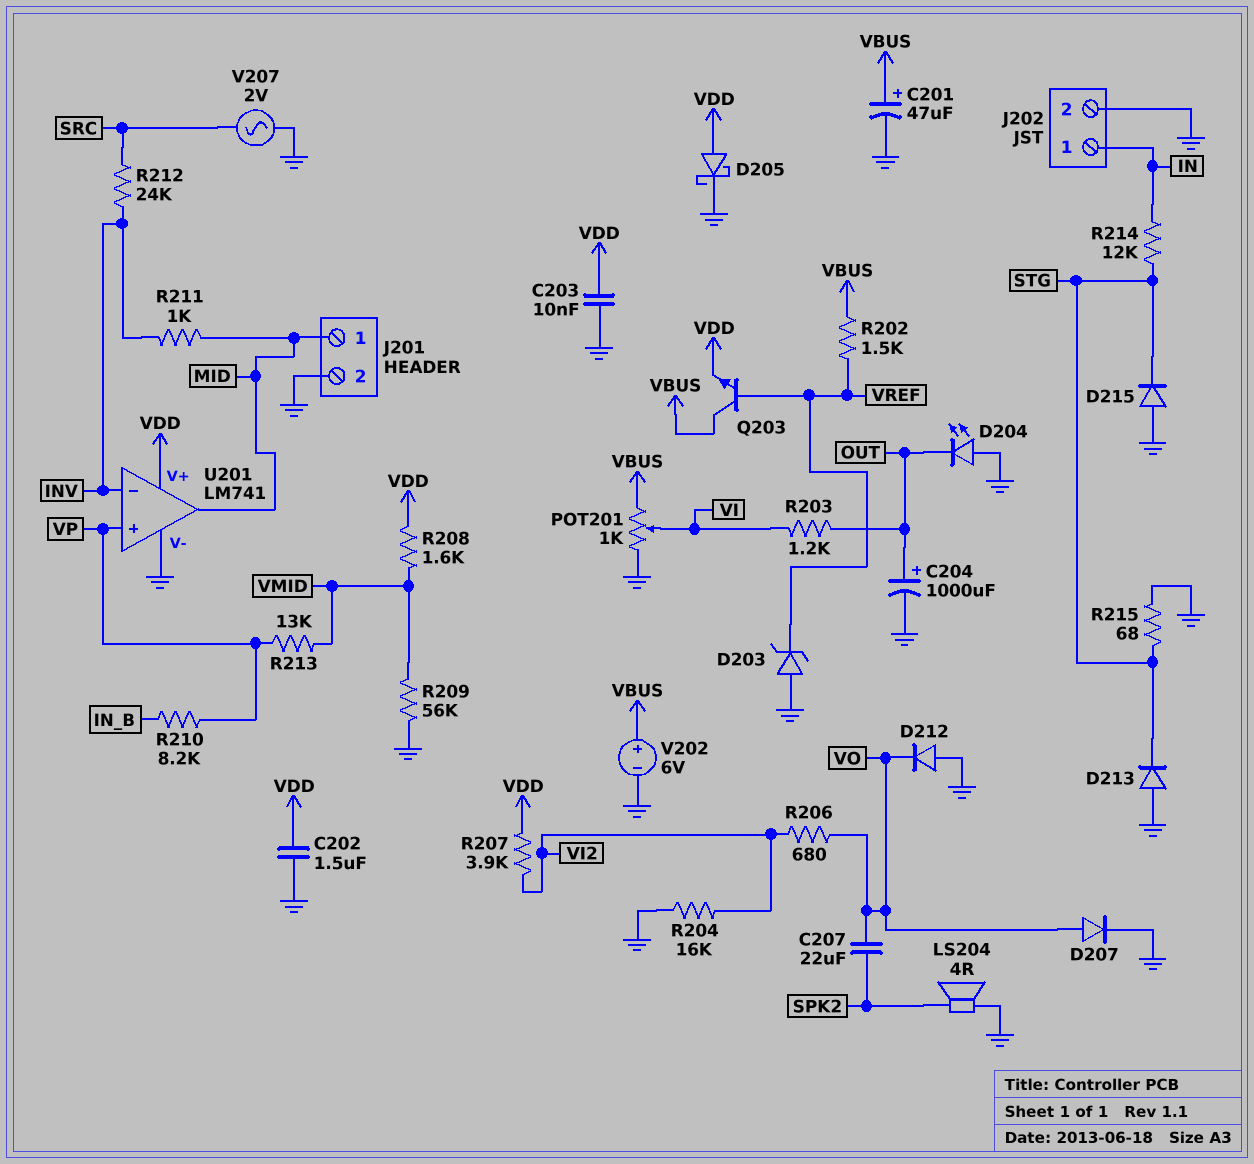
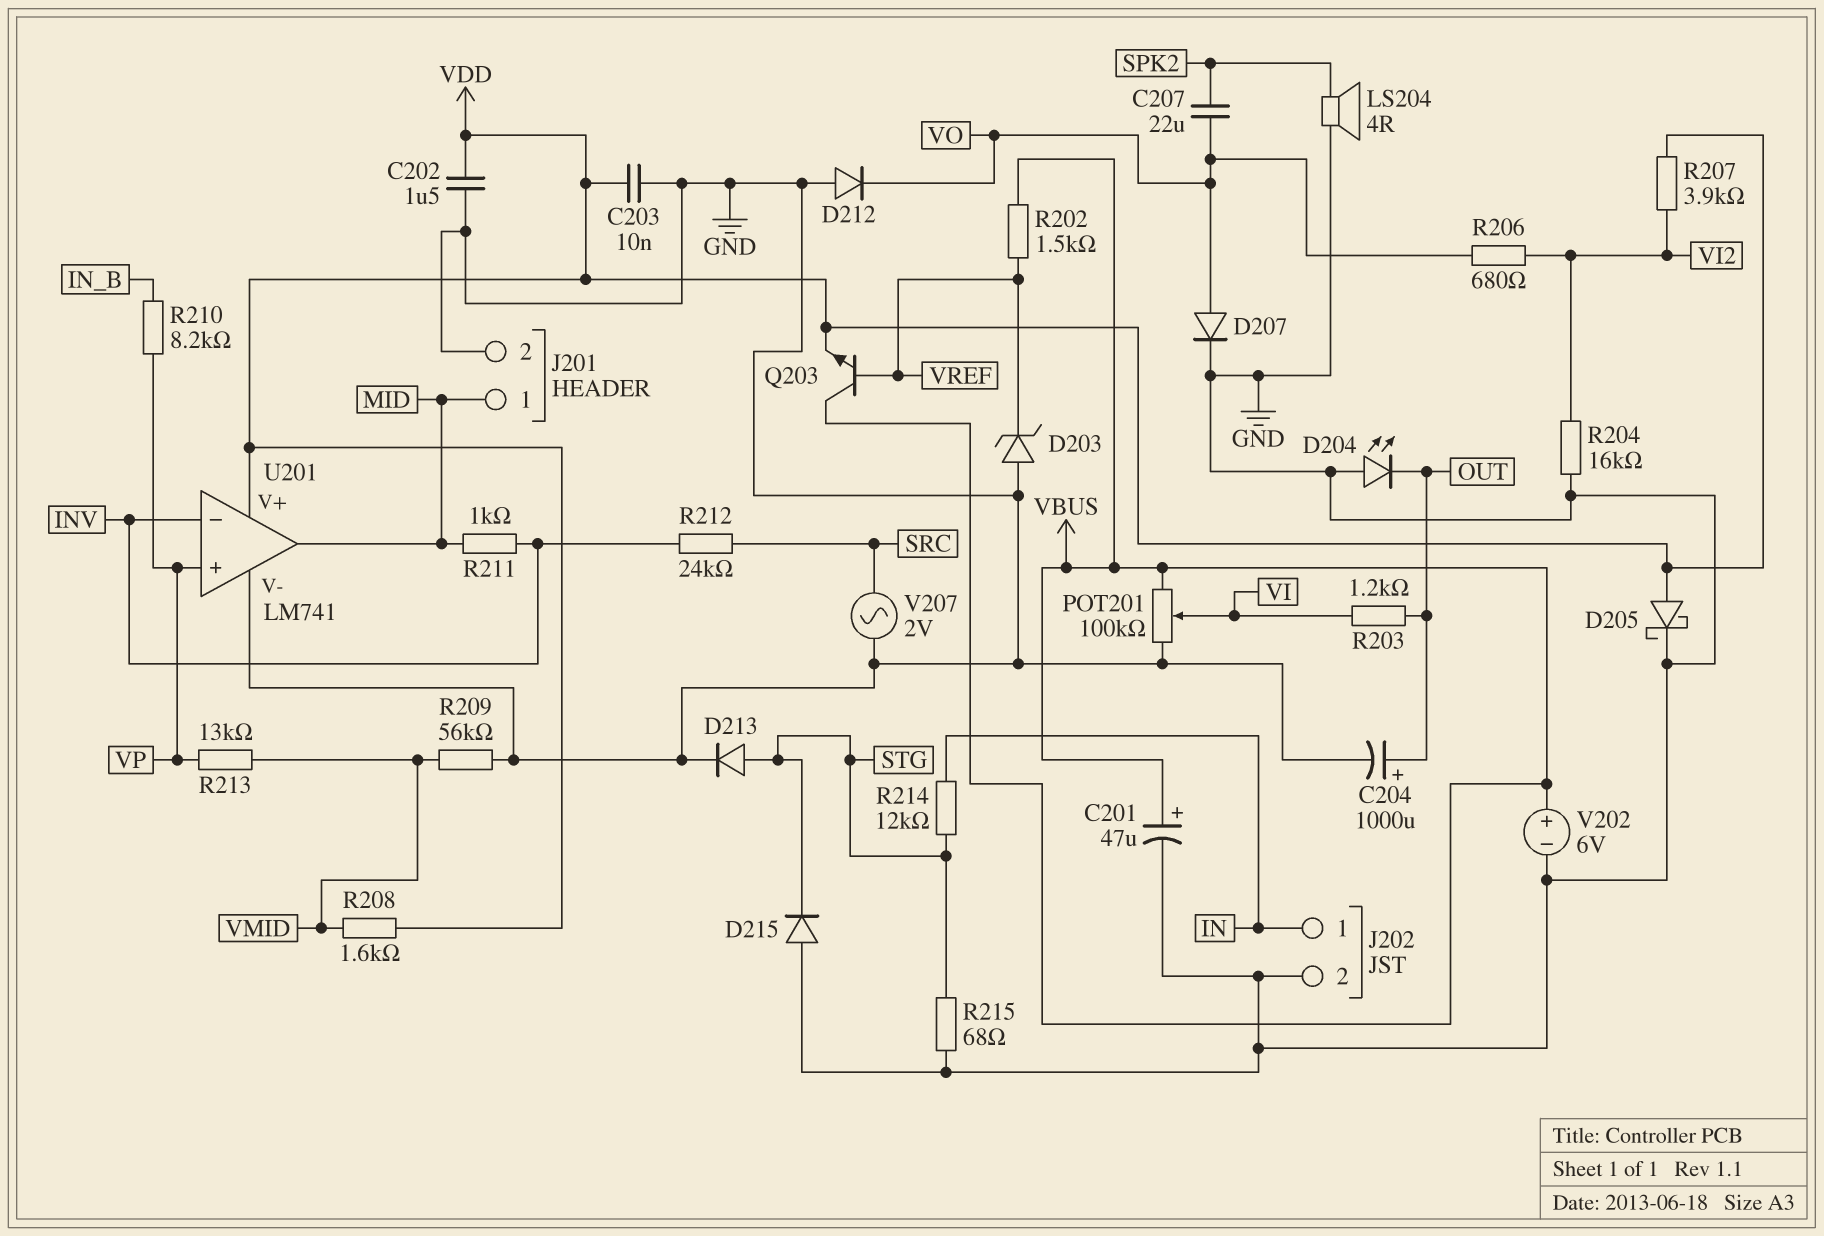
D213: diode (A GND, K STG) -> diode (A STG, K GND)
POT201: 1k (GND, VBUS, wiper VI) -> 100k (GND, VBUS, wiper VI)

